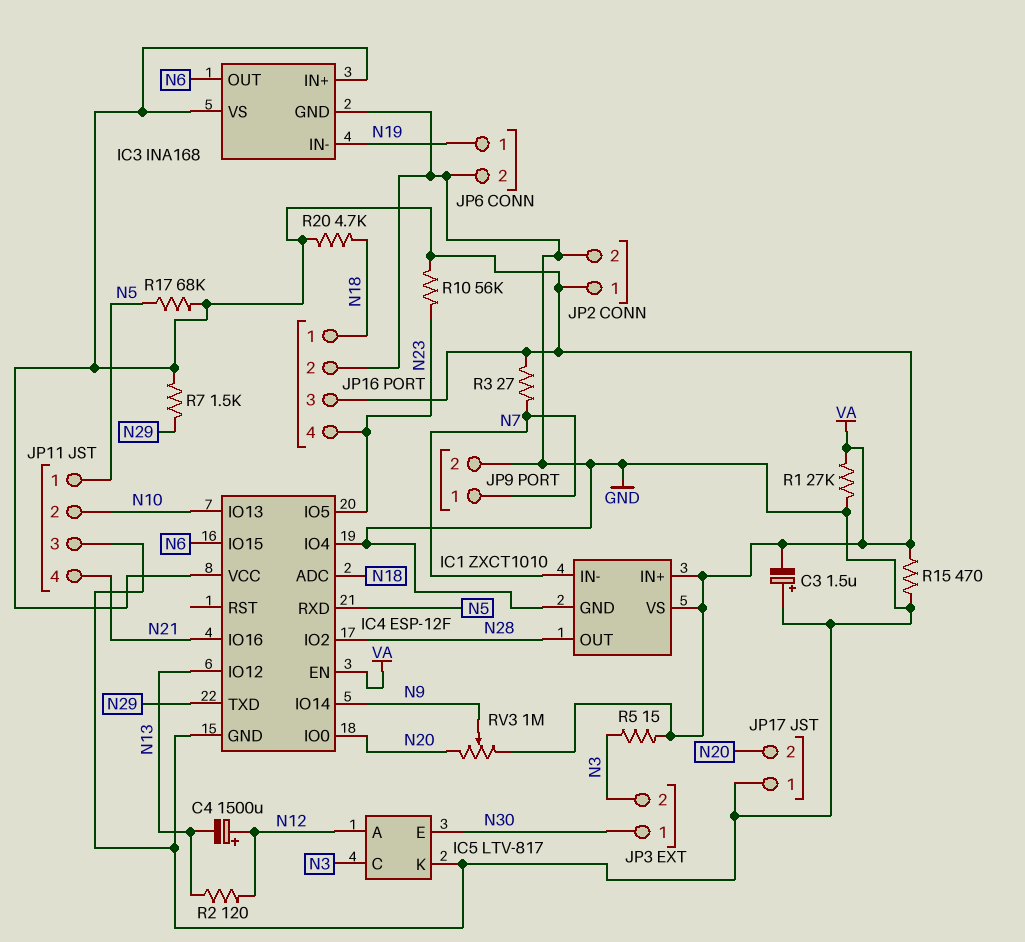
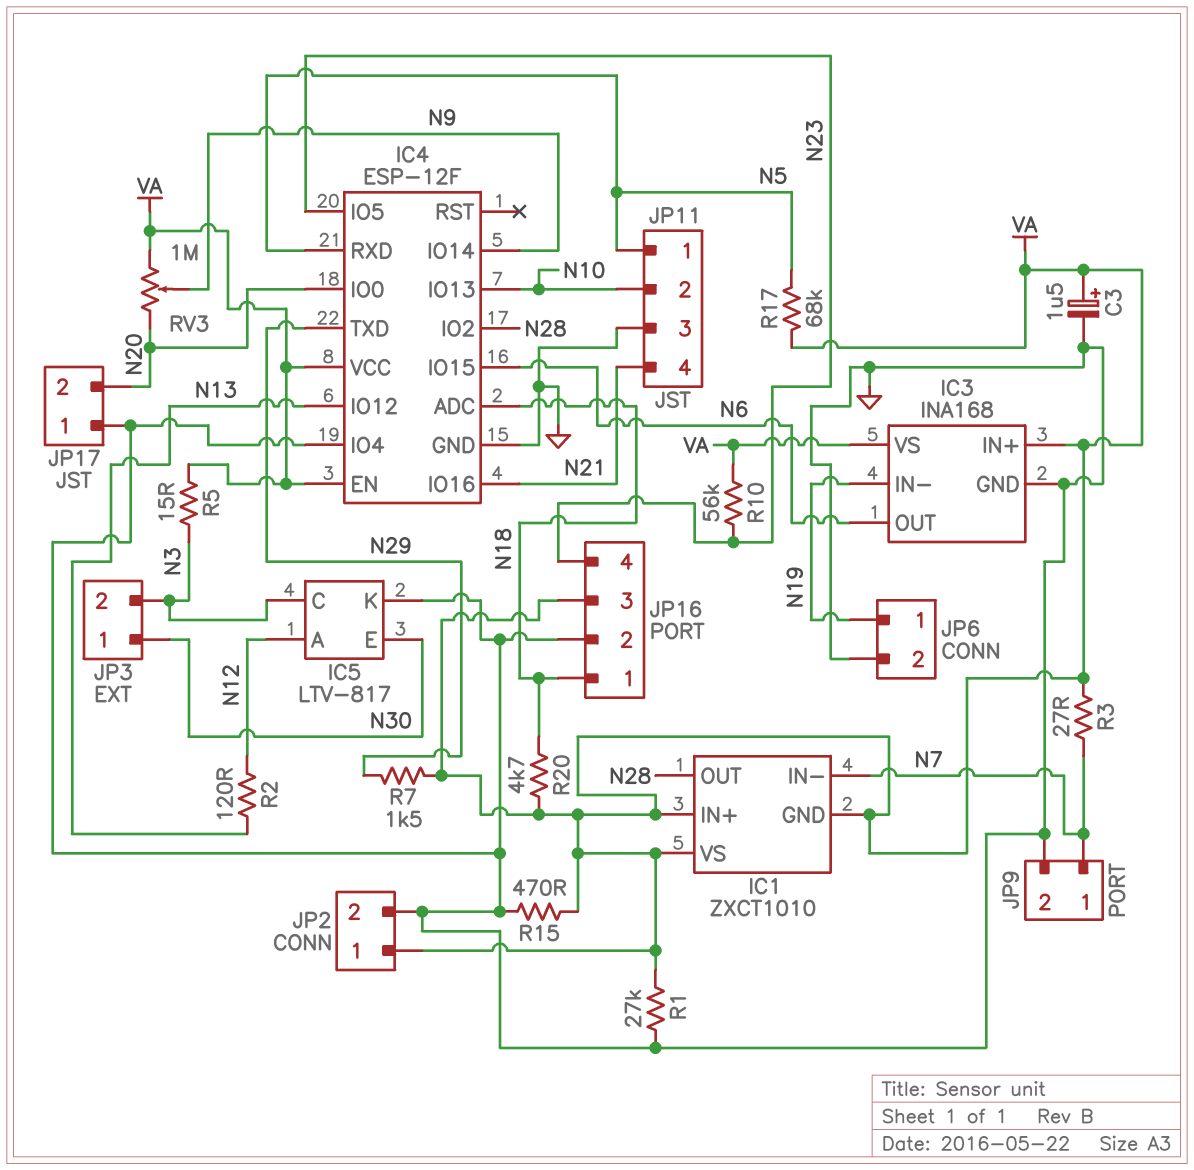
C3: 1.5uF (plus GND, minus VA) -> 1.5uF (plus VA, minus GND)
C4: 1500uF (plus N12, minus N13) -> none
IC1 pin GND: GND -> VA

